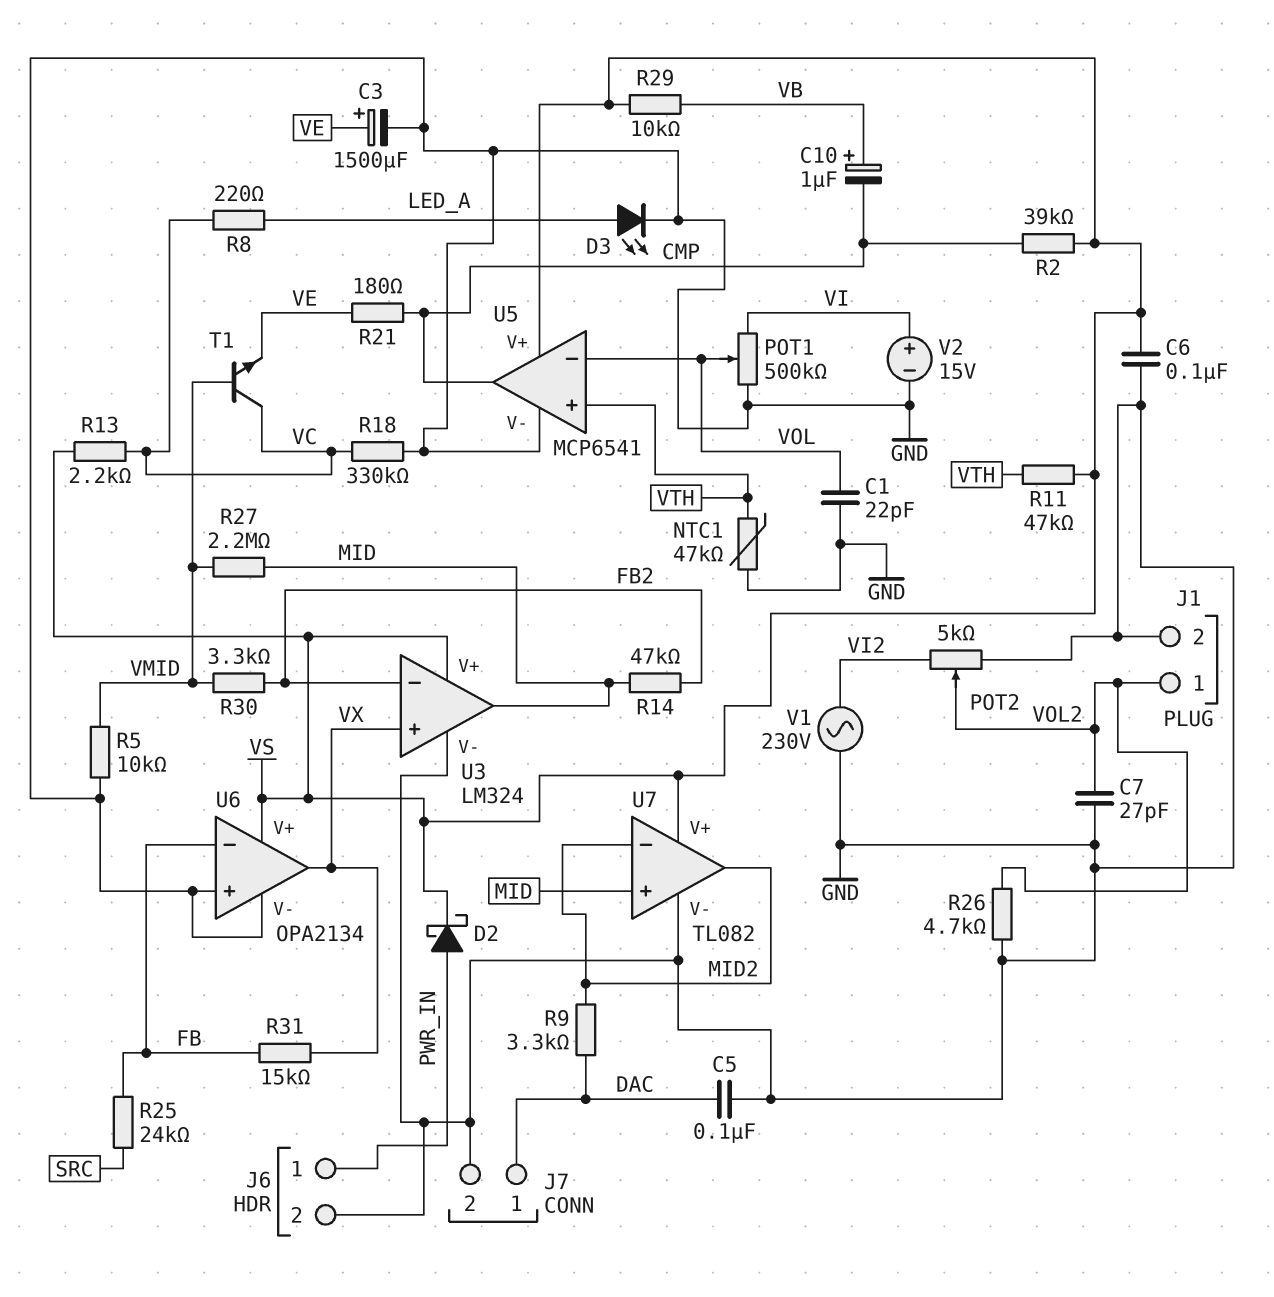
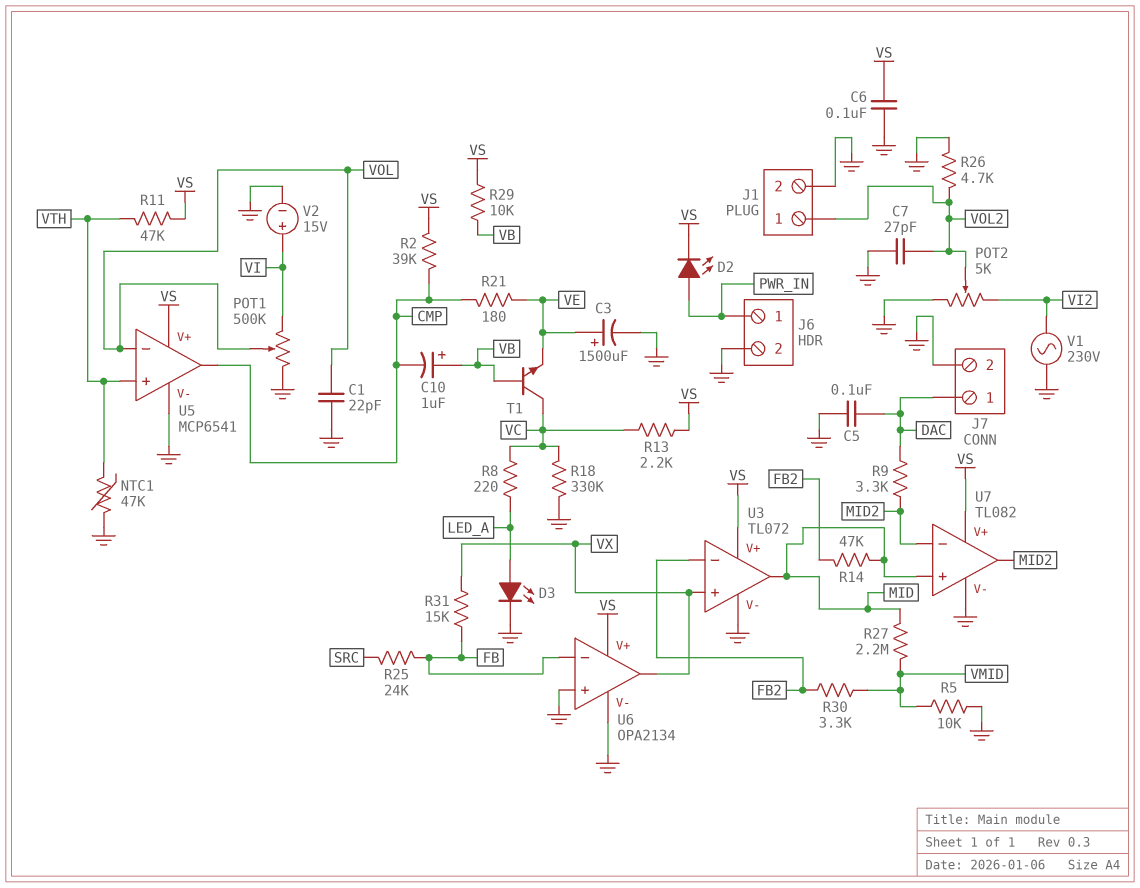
D2: schottky (A PWR_IN, K VS) -> LED (A PWR_IN, K VS)
T1: NPN (B VMID, C VC, E VE) -> NPN (B VB, C VC, E VE)
U3: LM324 -> TL072

